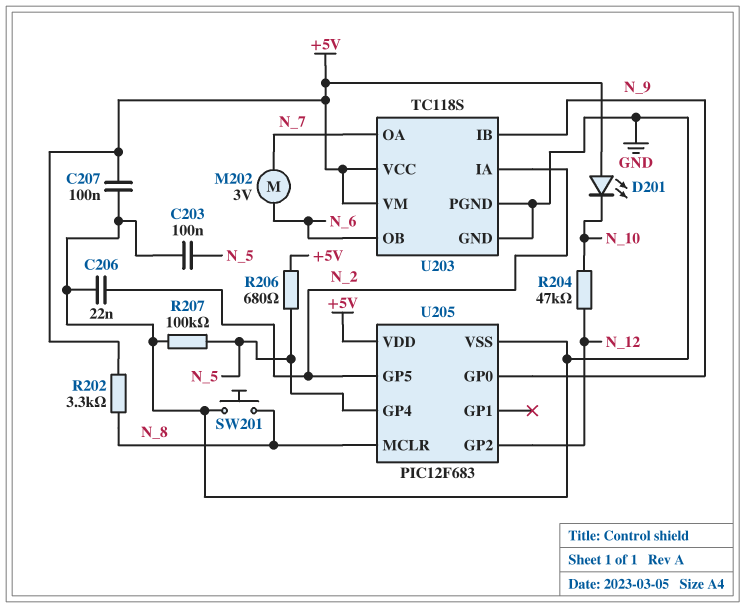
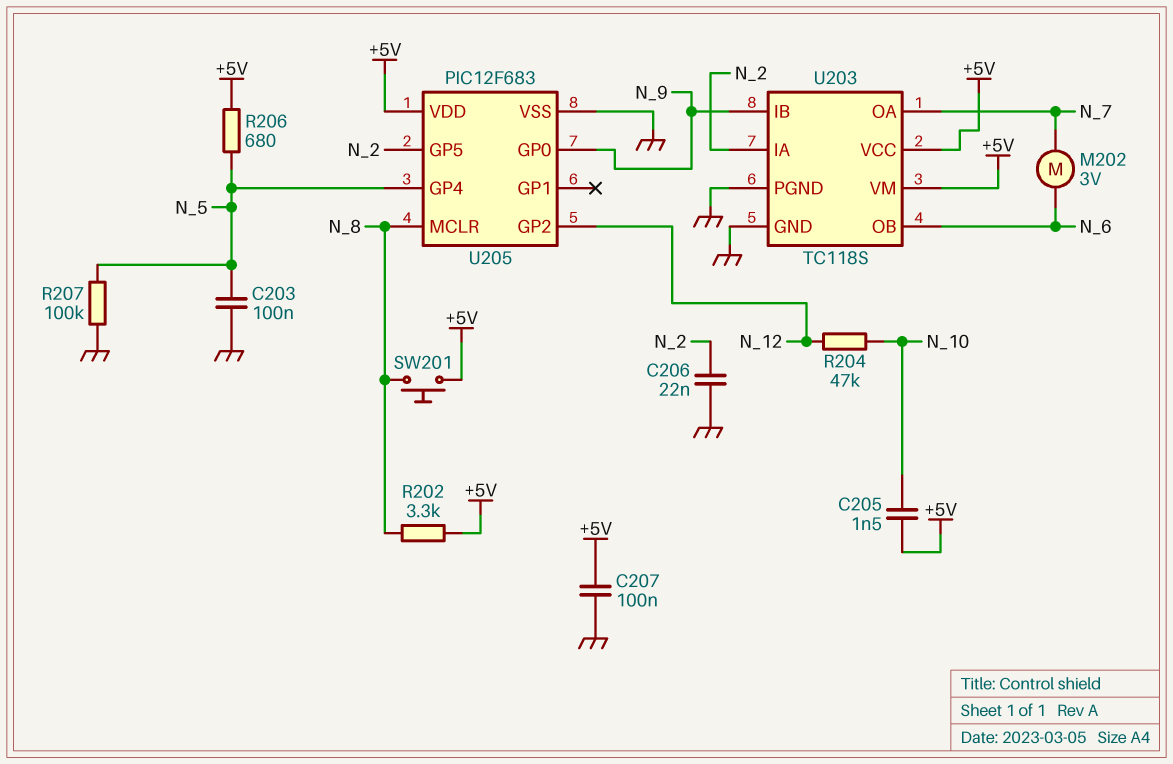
C205: none -> 1.5nF (+5V, N_10)
D201: LED (A +5V, K N_10) -> none
SW201: button (GND, N_8) -> button (+5V, N_8)

